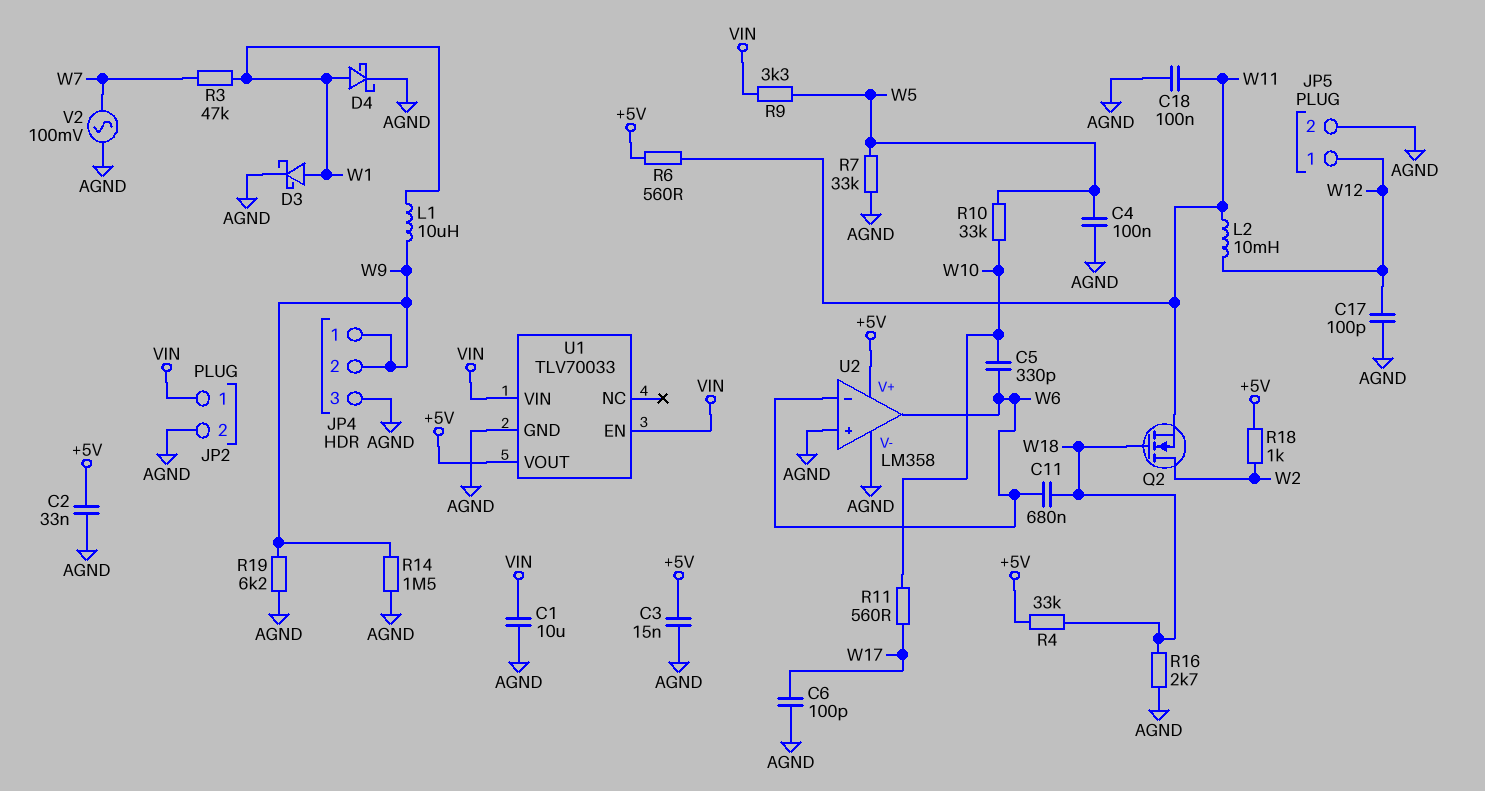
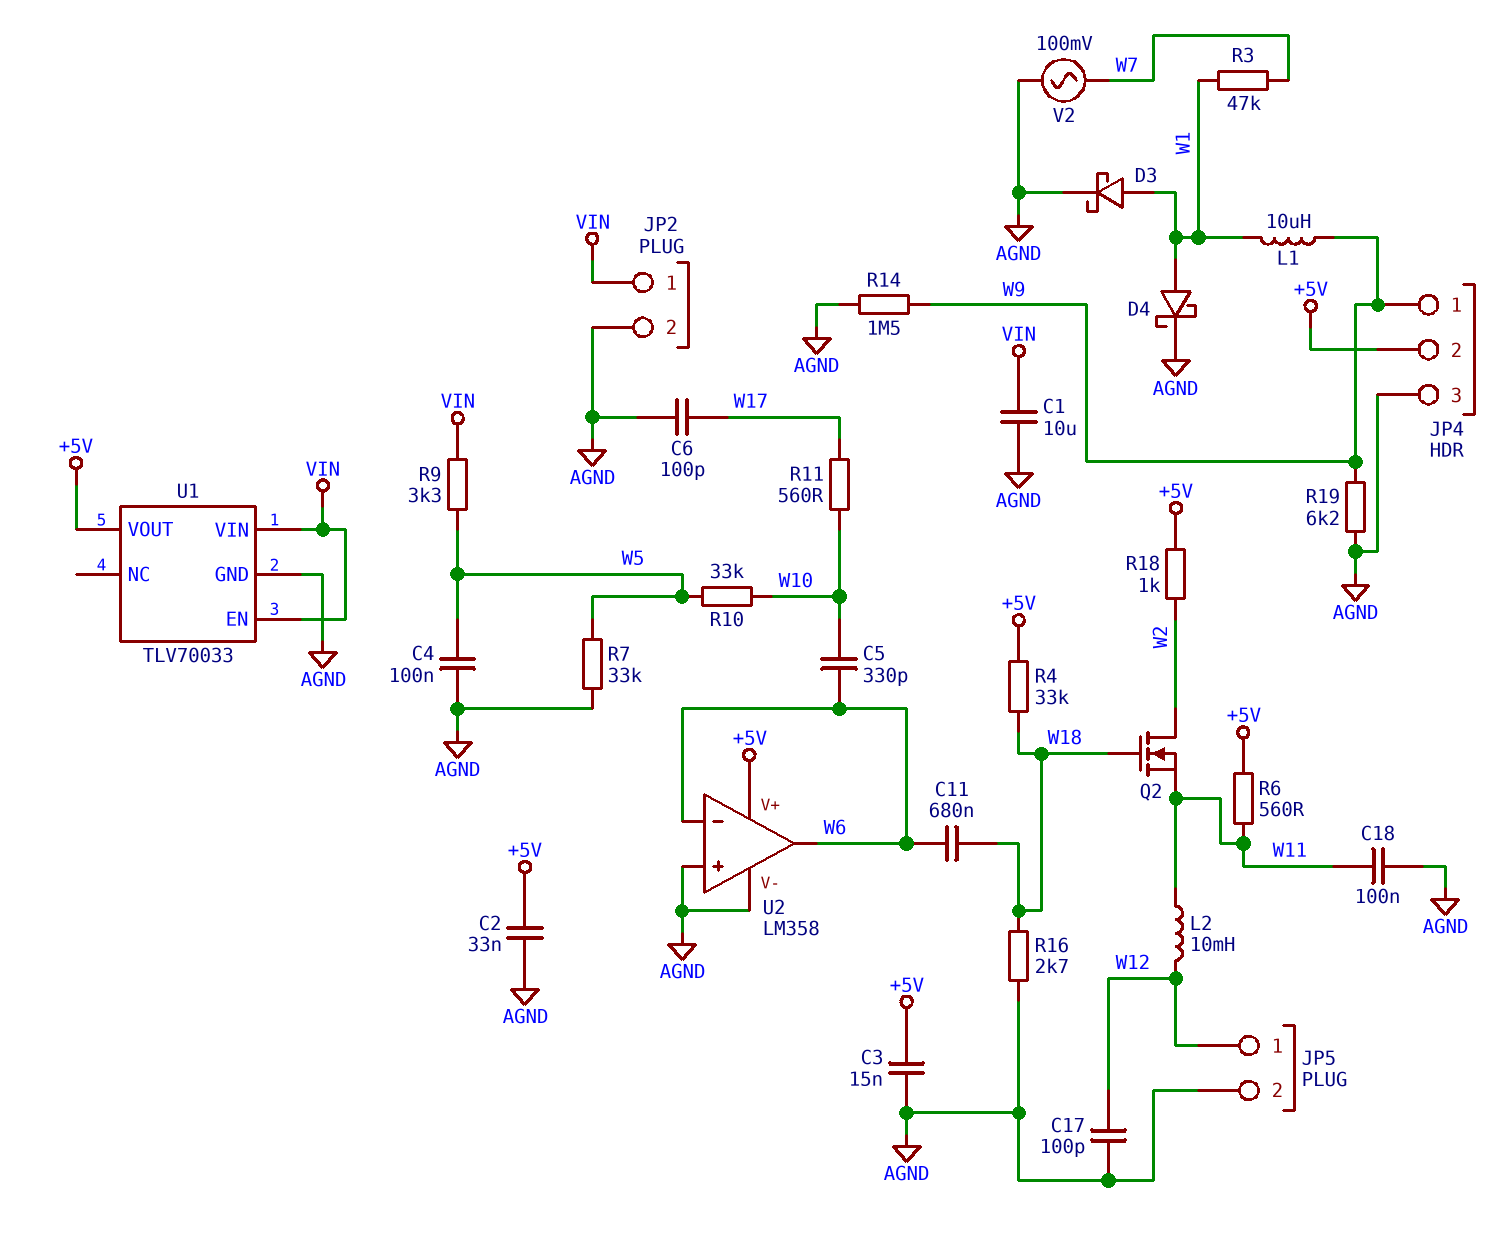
JP4 pin 2: W9 -> +5V

